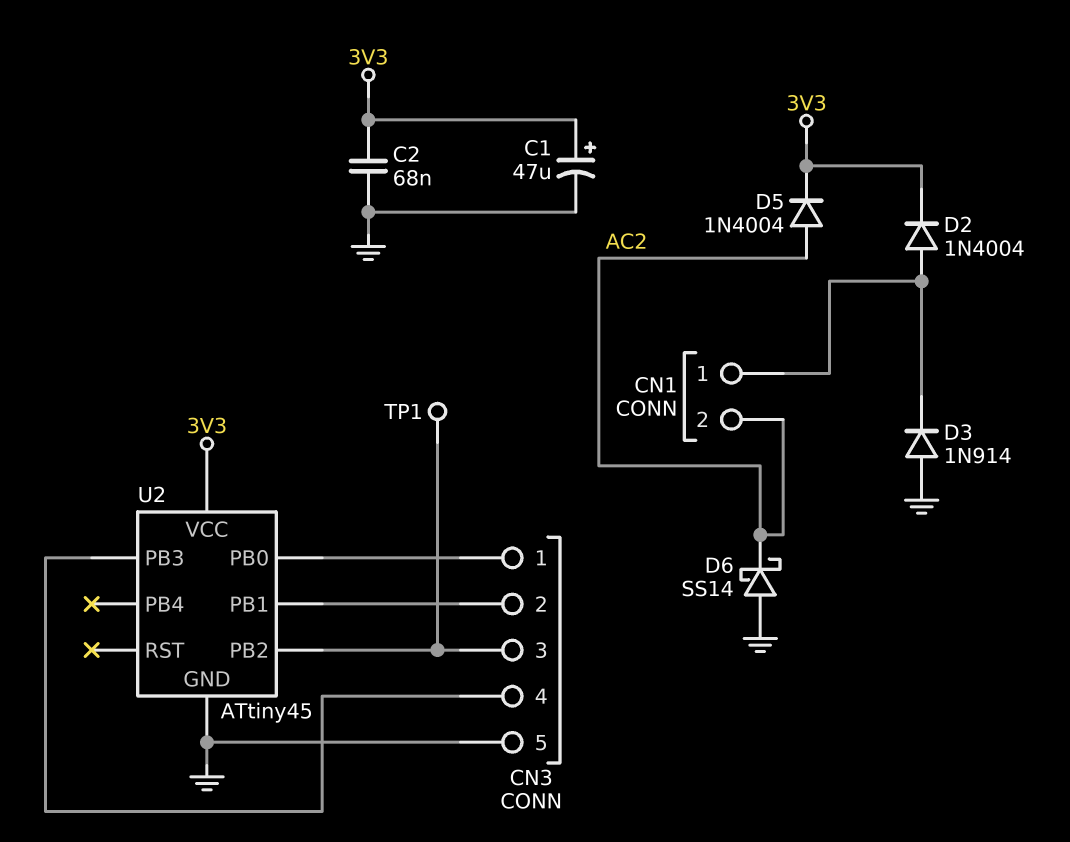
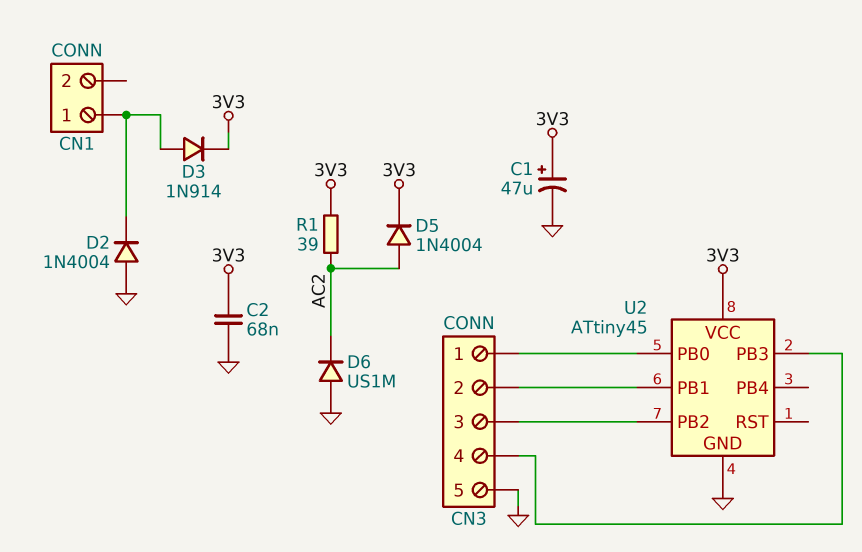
CN1 pin 2: AC2 -> none
D2: diode 1N4004 (A CN1/1, K 3V3) -> diode 1N4004 (A GND, K CN1/1)
D3: diode 1N914 (A GND, K CN1/1) -> diode 1N914 (A CN1/1, K 3V3)
D6: schottky SS14 (A GND, K AC2) -> diode US1M (A GND, K AC2)
R1: none -> 39 (3V3, AC2)
TP1: test point (CN3/3) -> none

